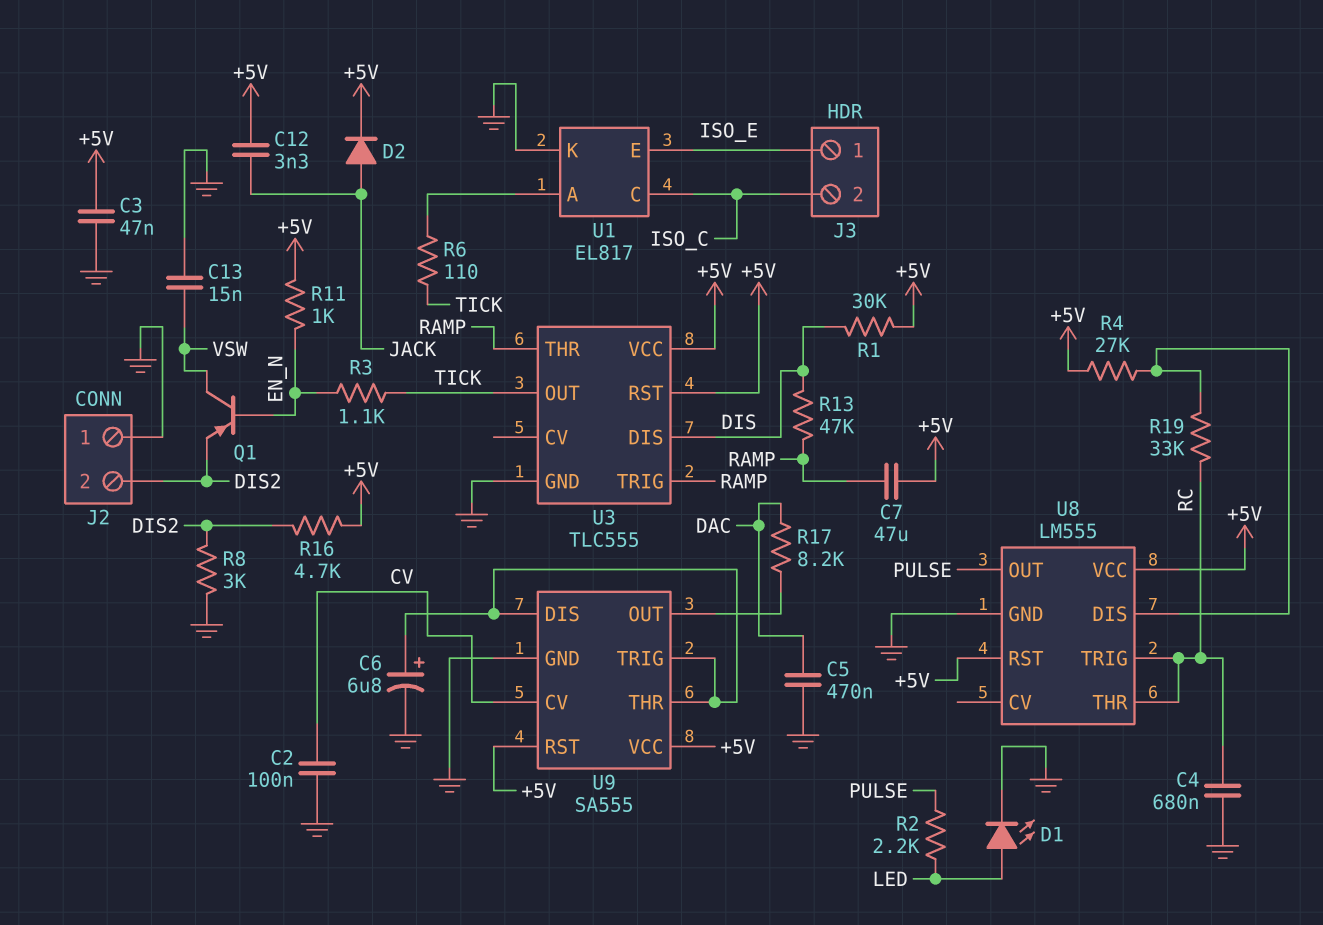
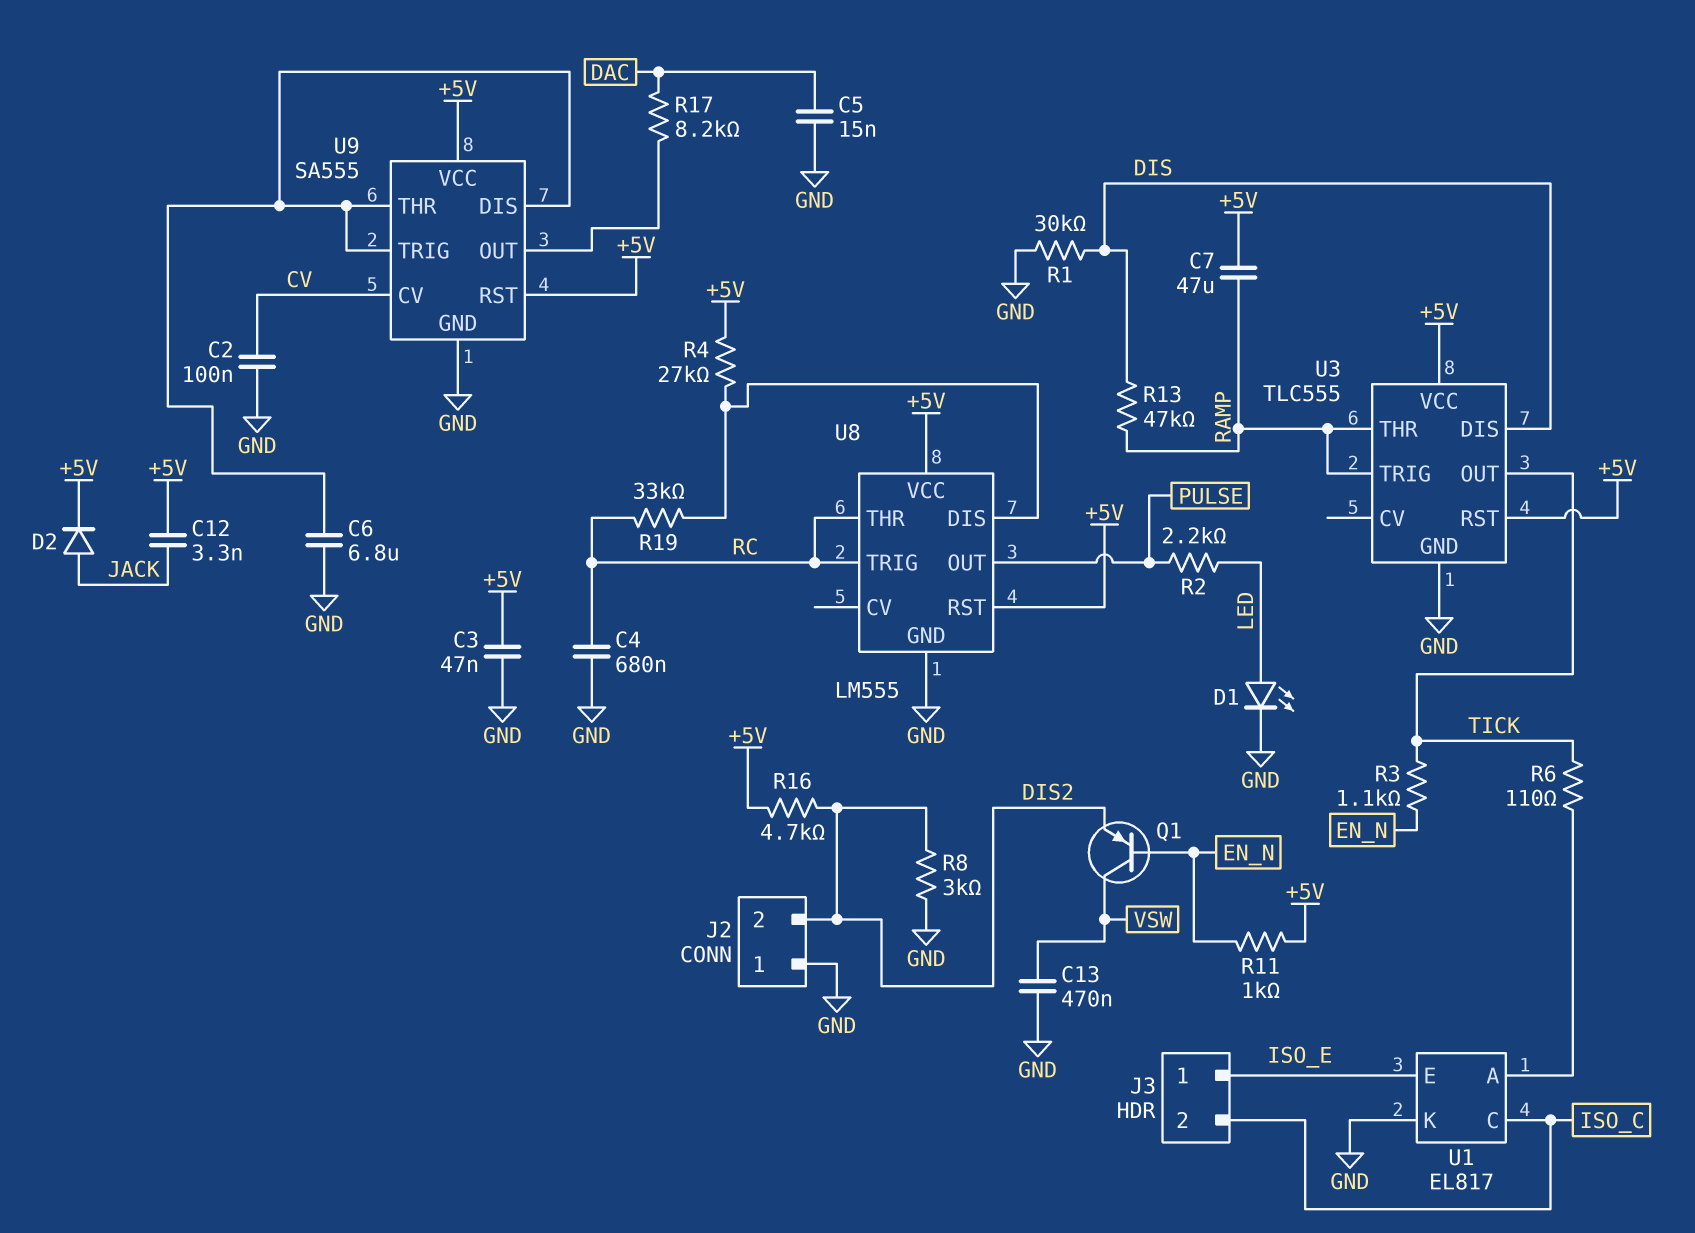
C5: 470nF (DAC, GND) -> 15nF (DAC, GND)
C6: 6.8uF (plus U9/DIS, minus GND) -> 6.8uF (GND, U9/DIS)
C13: 15nF (GND, VSW) -> 470nF (GND, VSW)
R1: 30k (+5V, DIS) -> 30k (DIS, GND)

